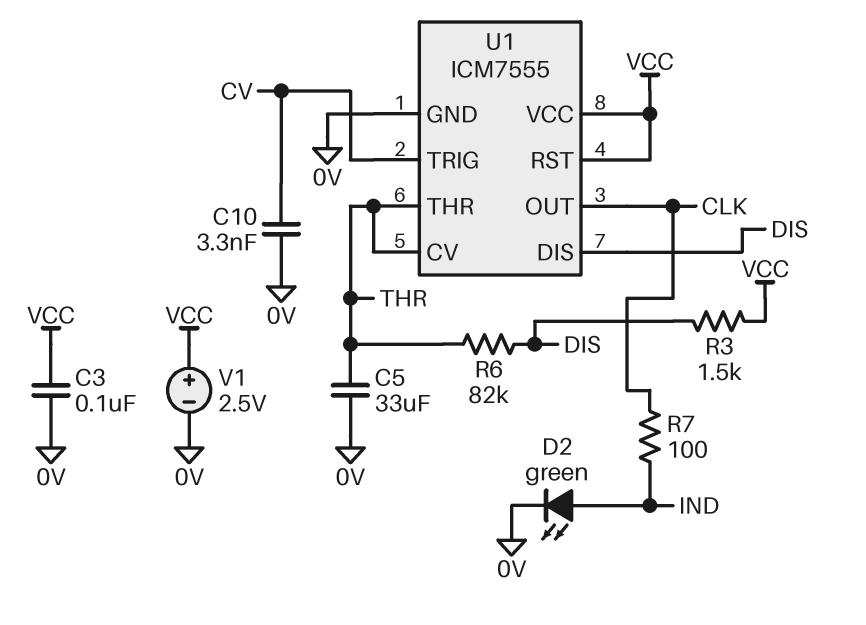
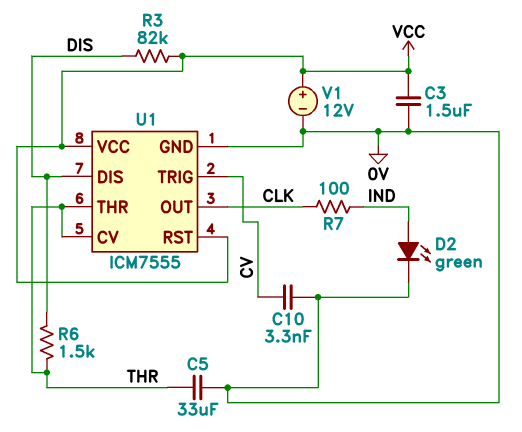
C3: 100nF (0V, VCC) -> 1.5uF (0V, VCC)
R3: 1.5k (DIS, VCC) -> 82k (DIS, VCC)
R6: 82k (DIS, THR) -> 1.5k (DIS, THR)
V1: 2.5V (plus VCC, minus 0V) -> 12V (plus VCC, minus 0V)

